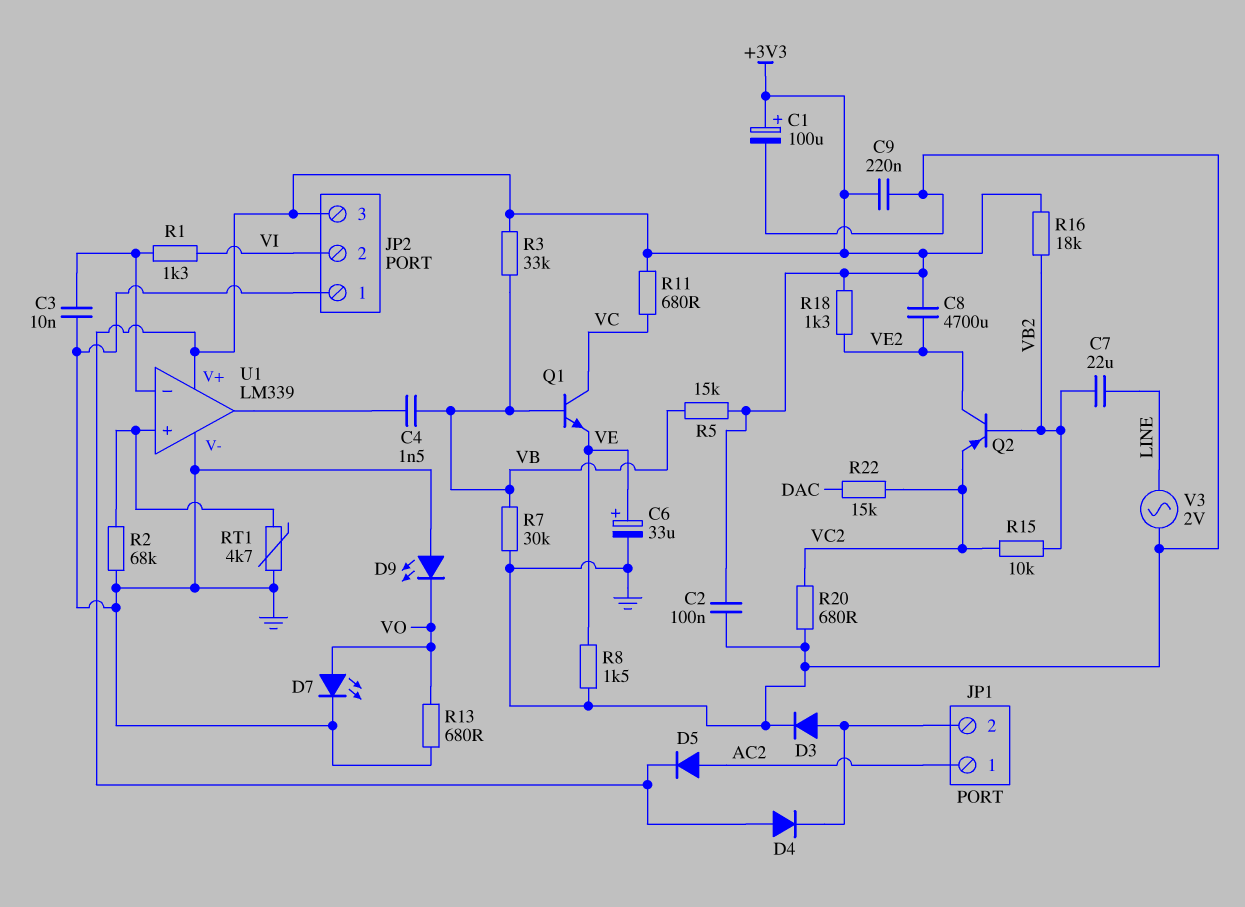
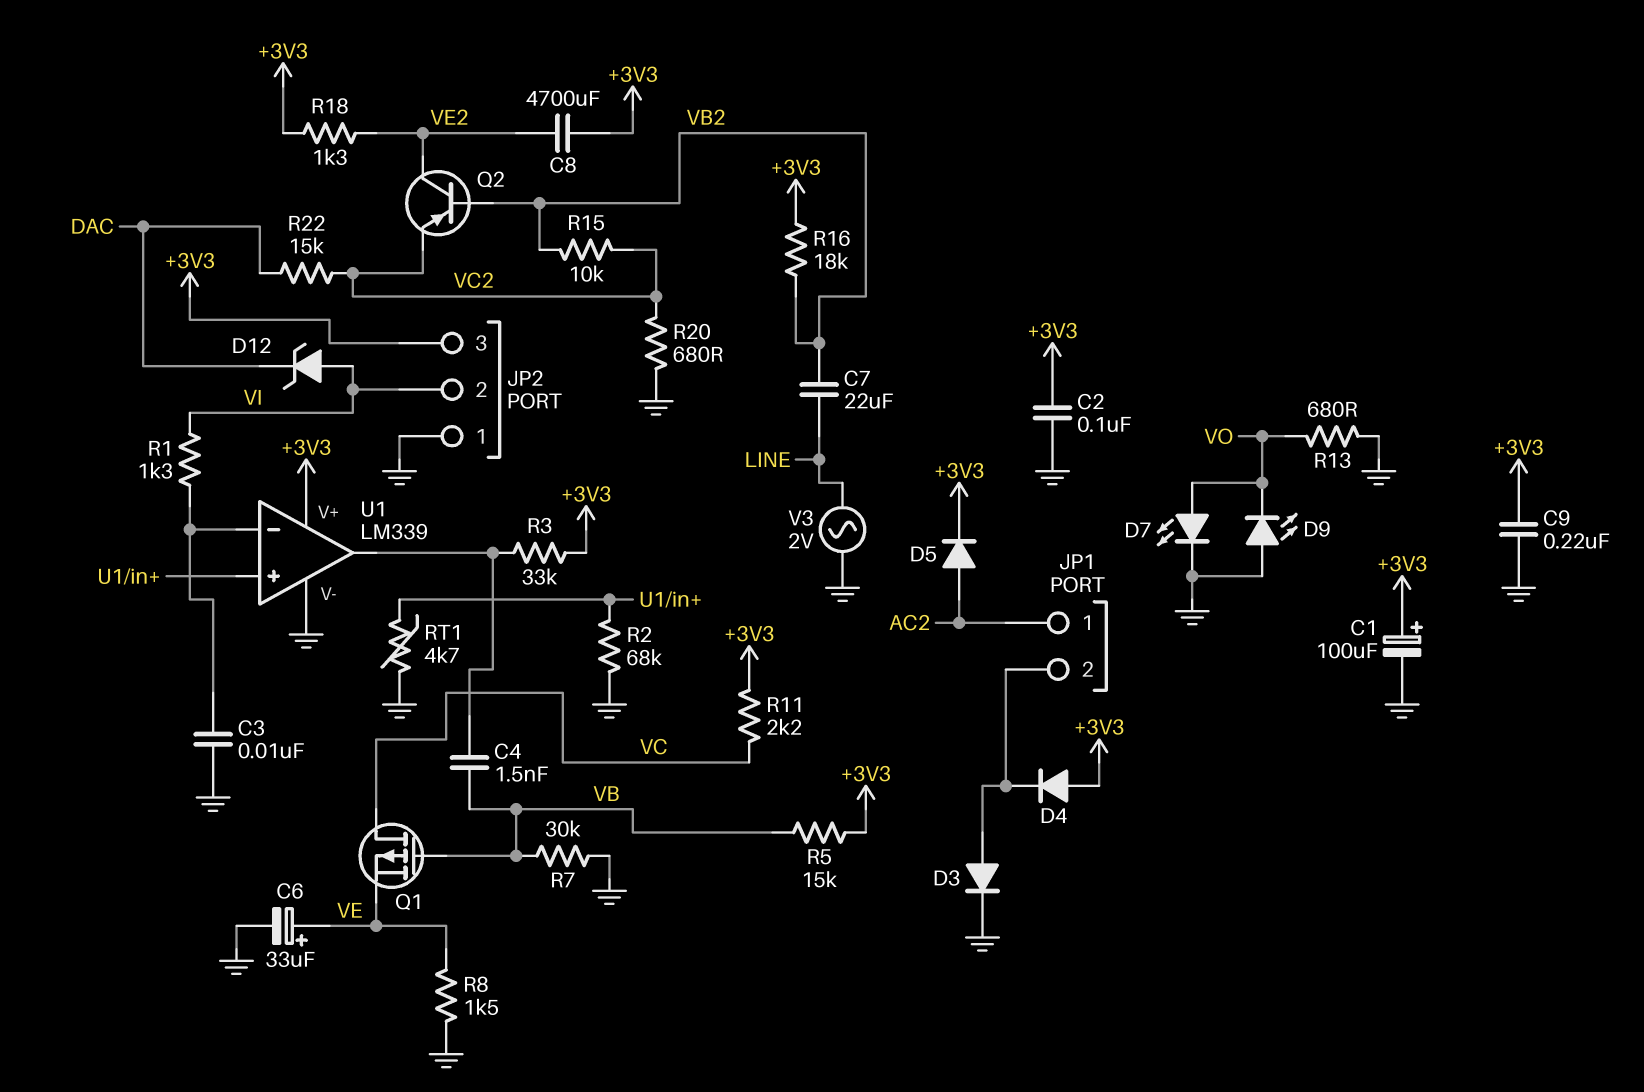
D12: none -> zener (A VI, K DAC)
Q1: NPN (B VB, C VC, E VE) -> PMOS (G VB, D VC, S VE)
R3: 33k (+3V3, VB) -> 33k (+3V3, U1/out)
R11: 680 (+3V3, VC) -> 2.2k (+3V3, VC)

